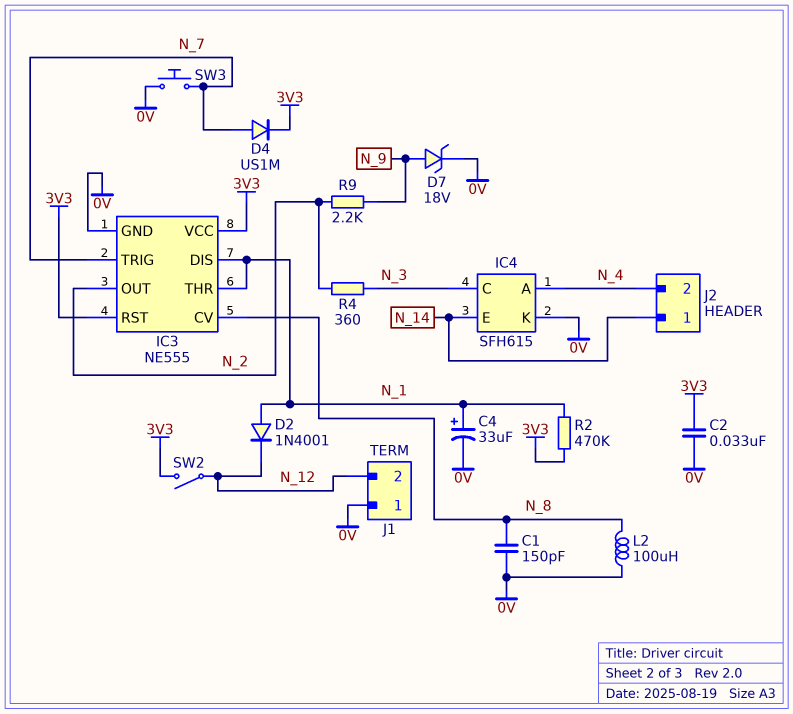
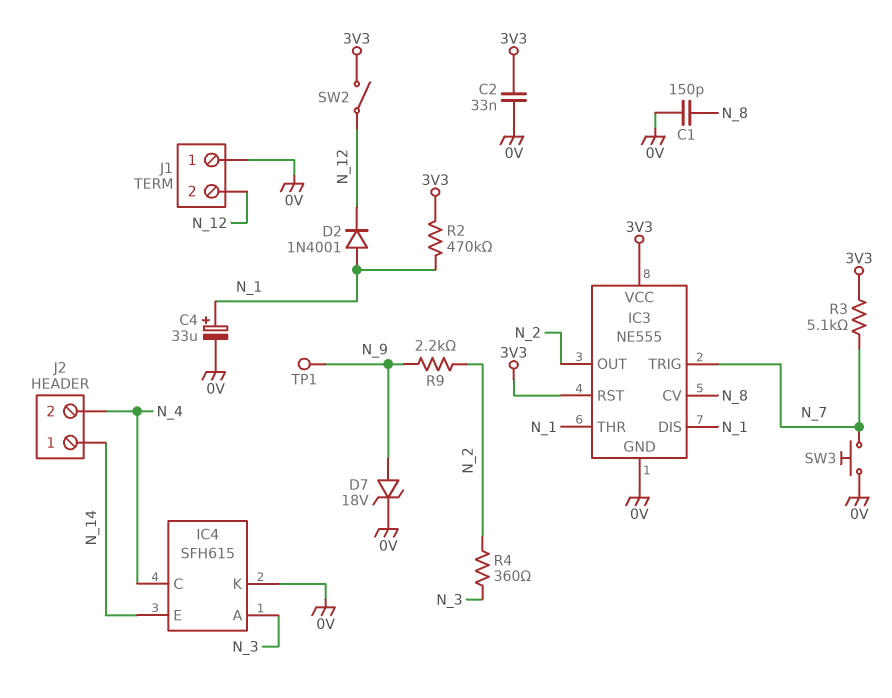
D4: diode US1M (A N_7, K 3V3) -> none
IC4 pin A: N_4 -> N_3
IC4 pin C: N_3 -> N_4
L2: 100uH (0V, N_8) -> none
R3: none -> 5.1k (3V3, N_7)
TP1: none -> test point (N_9)

